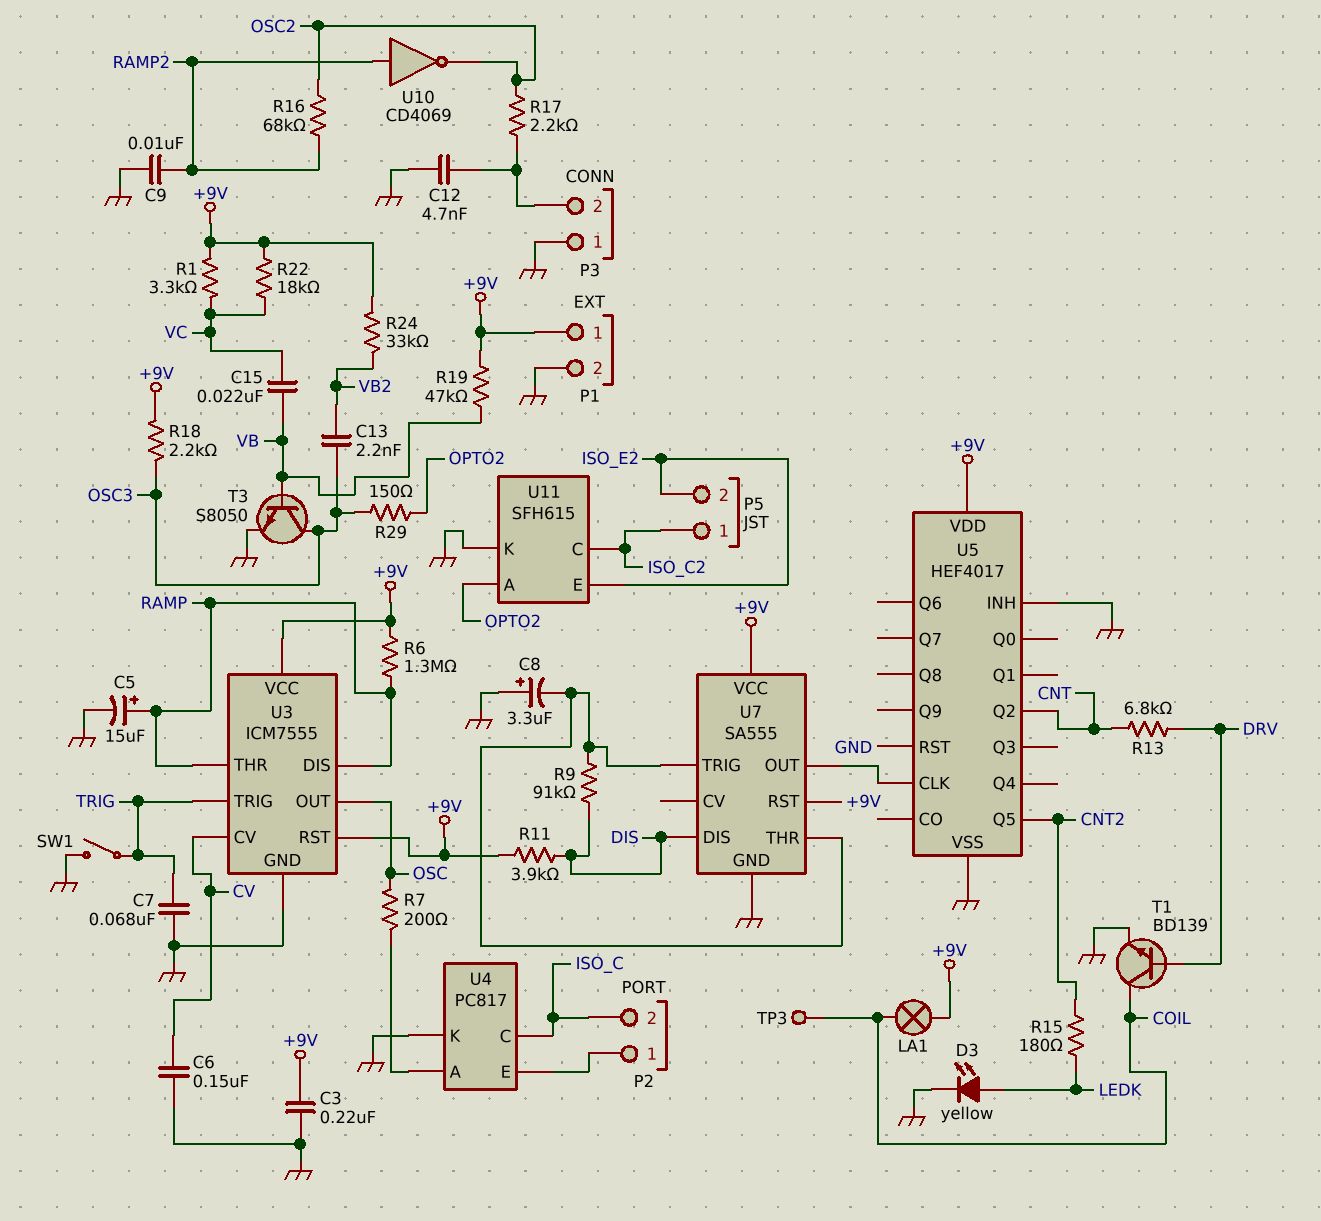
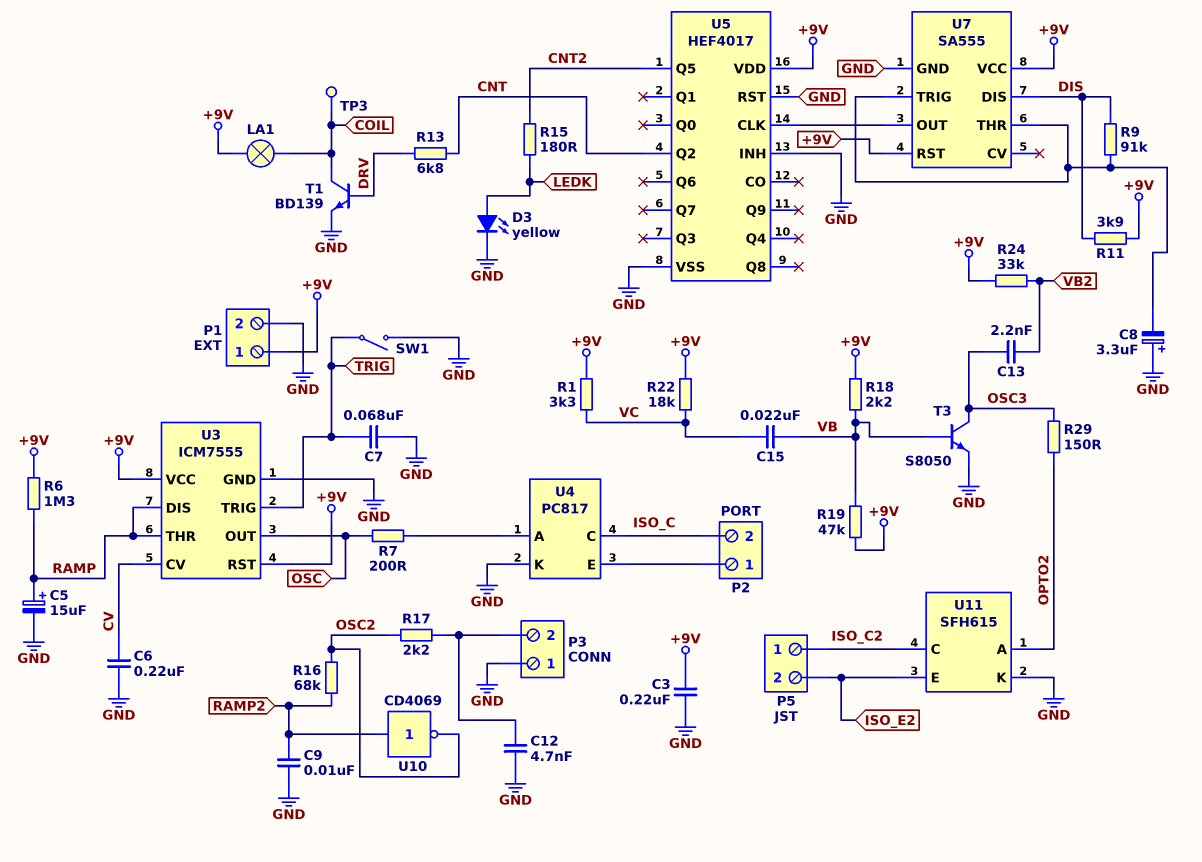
C6: 150nF (CV, GND) -> 220nF (CV, GND)
R18: 2.2k (+9V, OSC3) -> 2.2k (+9V, VB)

